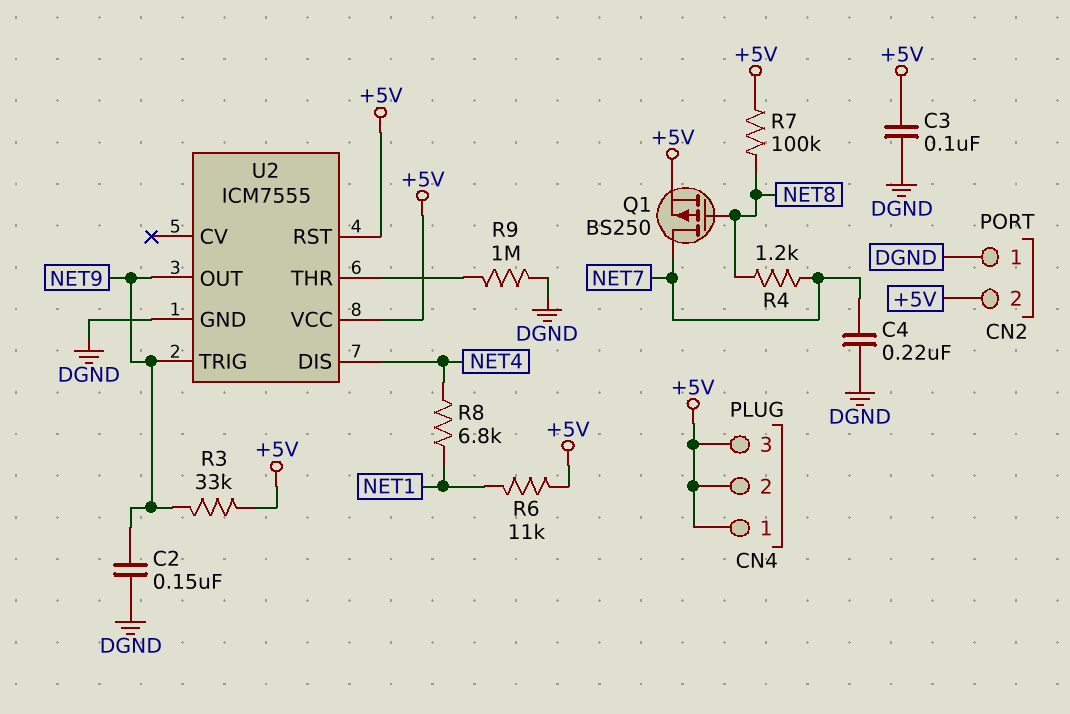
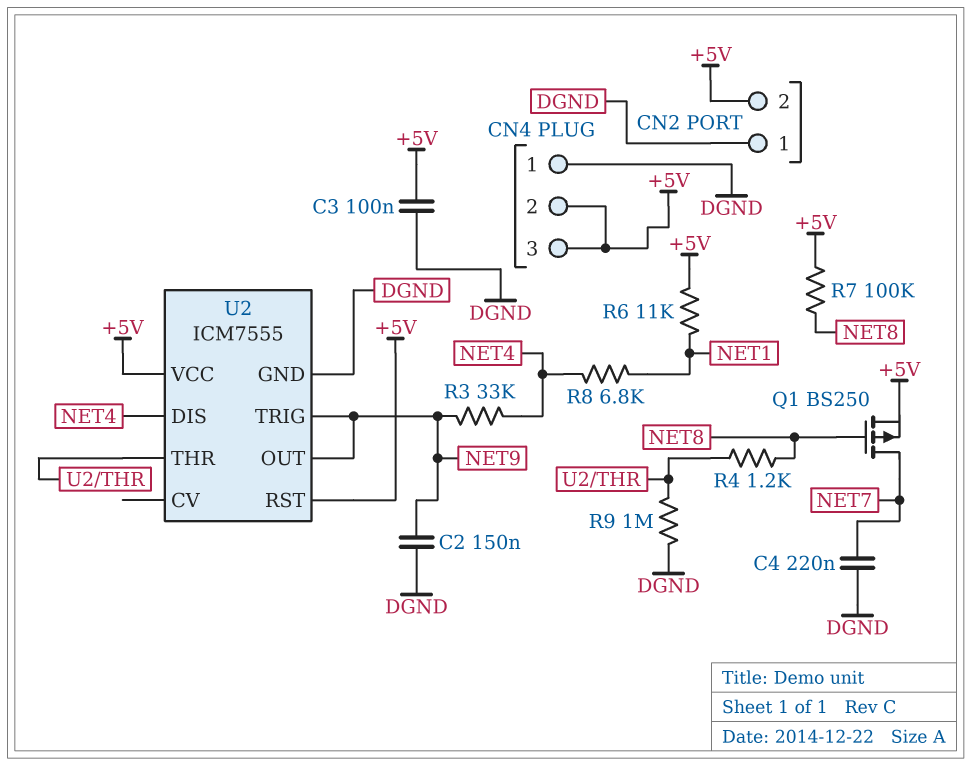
CN4 pin 1: +5V -> DGND
R3: 33k (+5V, NET9) -> 33k (NET4, NET9)
R4: 1.2k (NET7, NET8) -> 1.2k (NET8, U2/THR)

